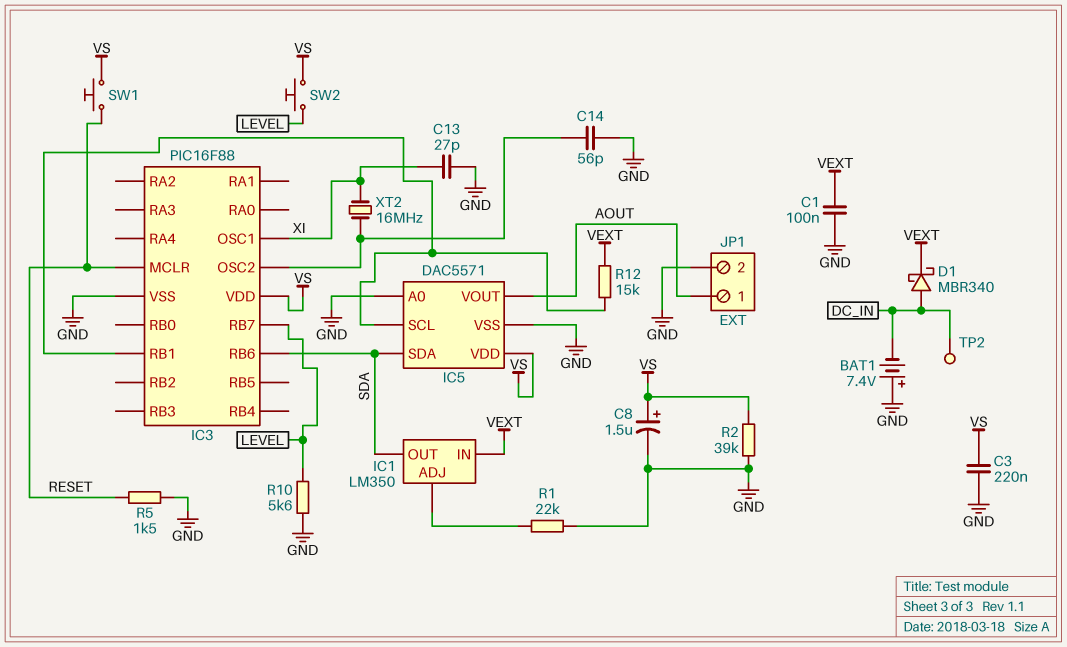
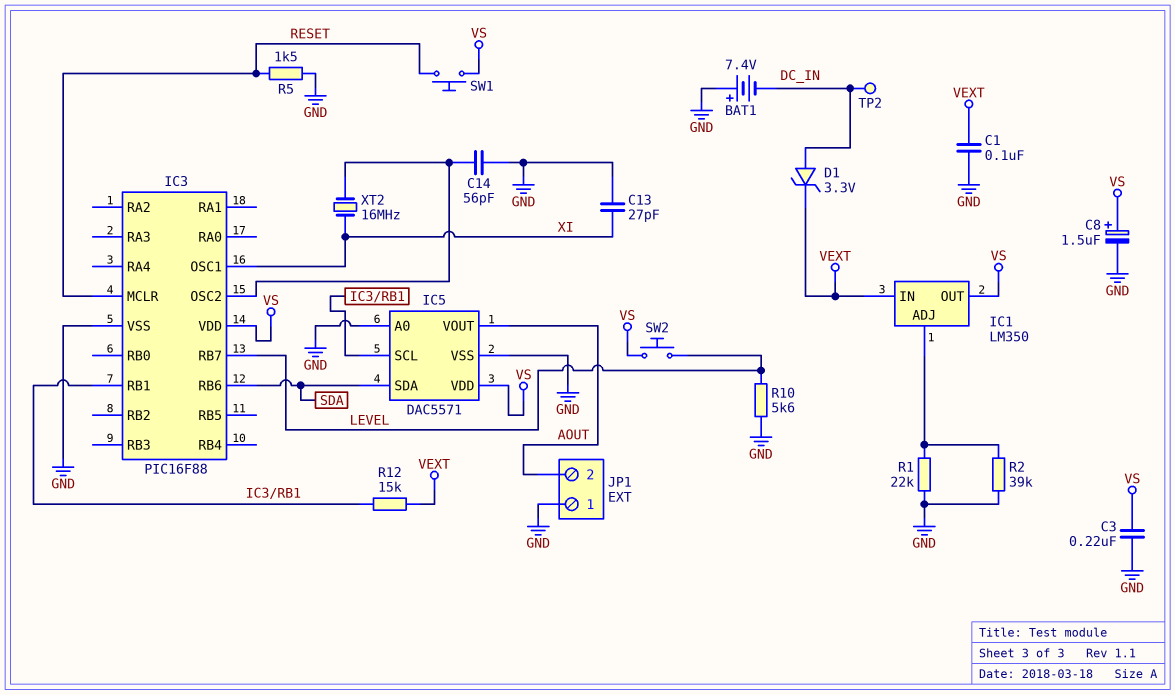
D1: schottky MBR340 (A DC_IN, K VEXT) -> zener 3.3V (A DC_IN, K VEXT)
IC1 pin OUT: SDA -> VS
JP1 pin 1: AOUT -> GND
JP1 pin 2: GND -> AOUT
R2: 39k (GND, VS) -> 39k (GND, IC1/ADJ)

